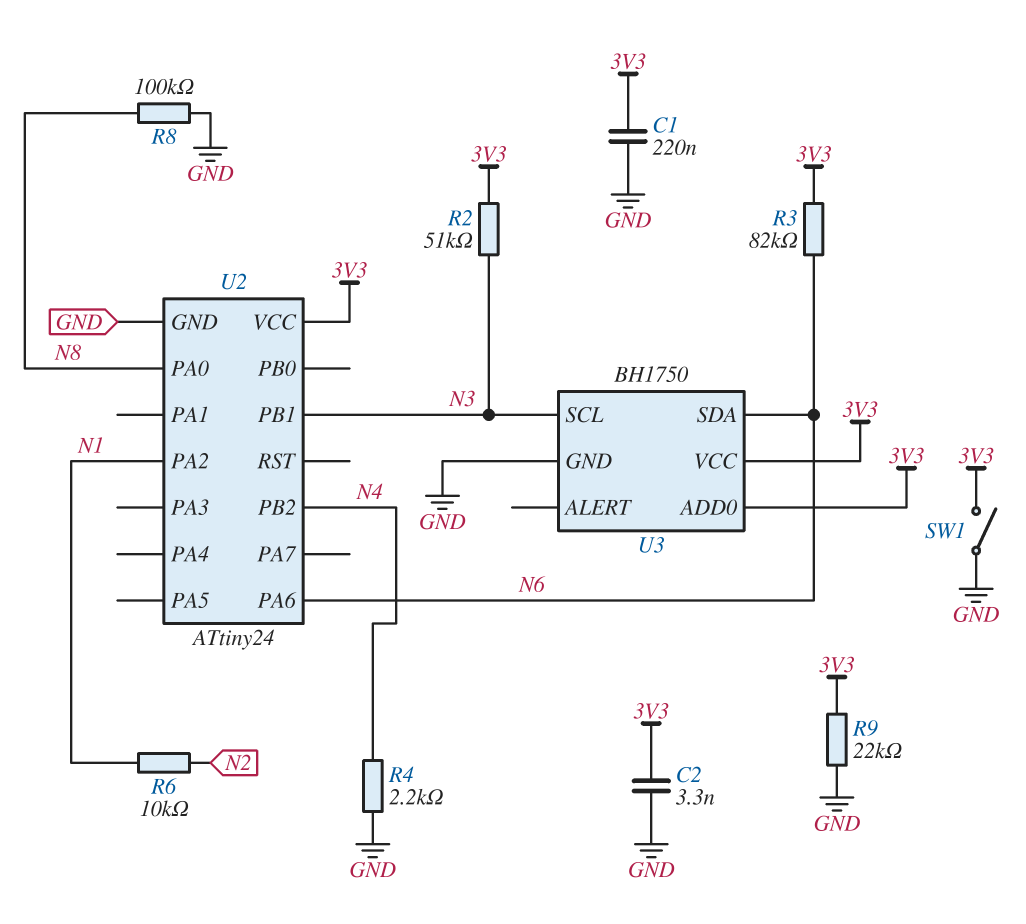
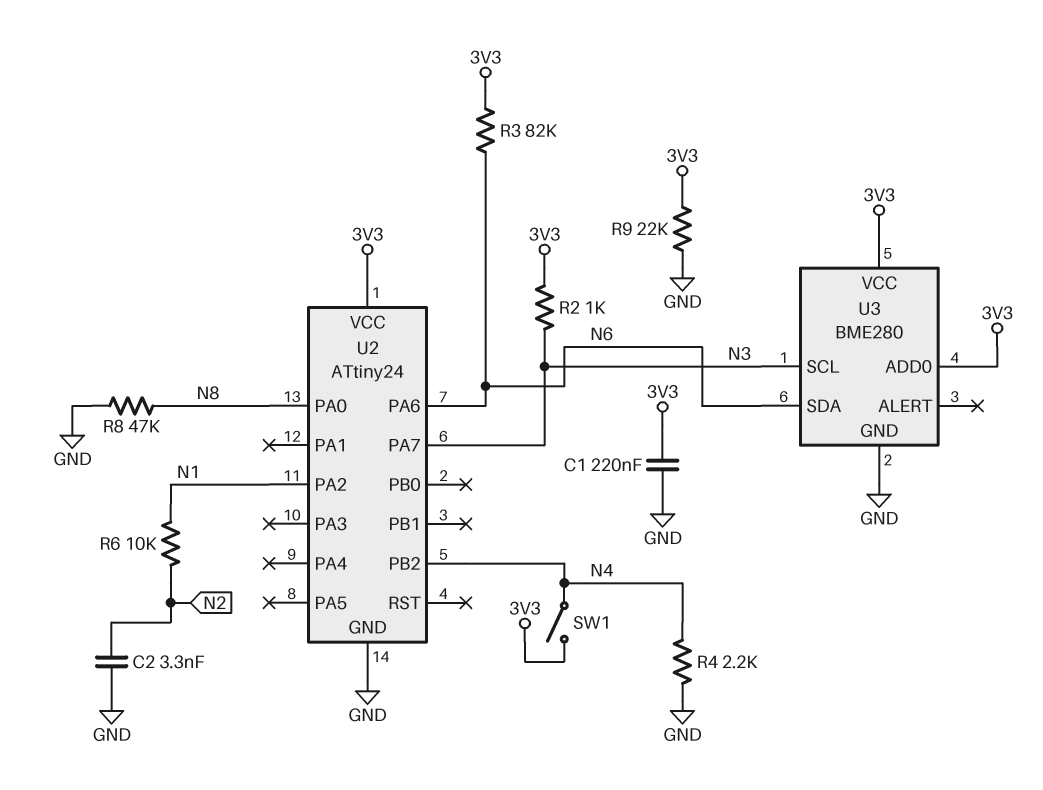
C2: 3.3nF (3V3, GND) -> 3.3nF (GND, N2)
R2: 51k (3V3, N3) -> 1k (3V3, N3)
R8: 100k (GND, N8) -> 47k (GND, N8)
SW1: switch (3V3, GND) -> switch (3V3, N4)
U2 pin PA7: none -> N3
U2 pin PB1: N3 -> none
U3: BH1750 -> BME280

